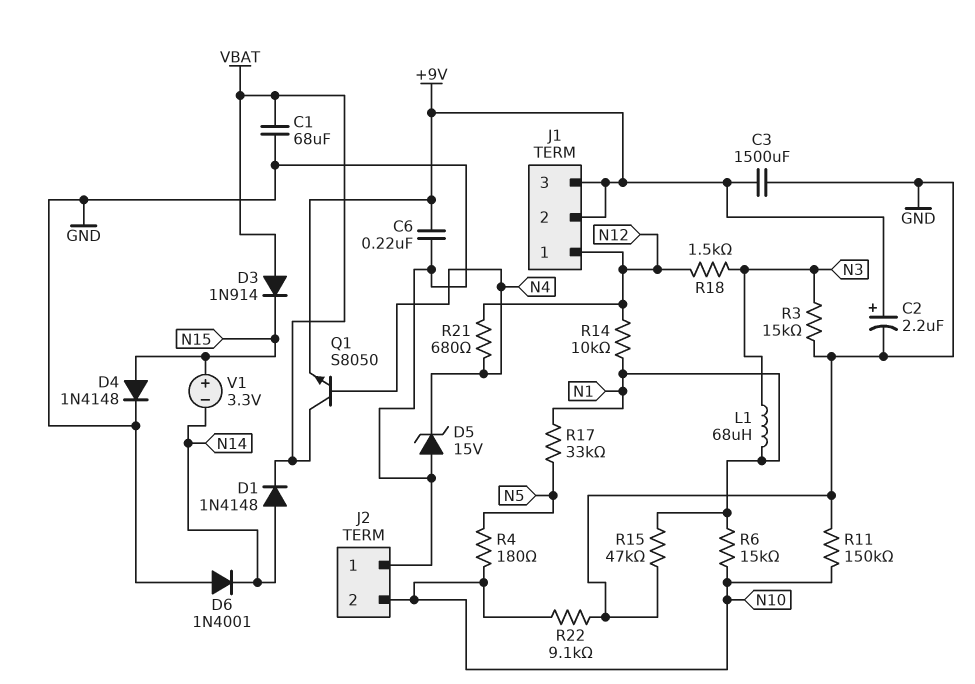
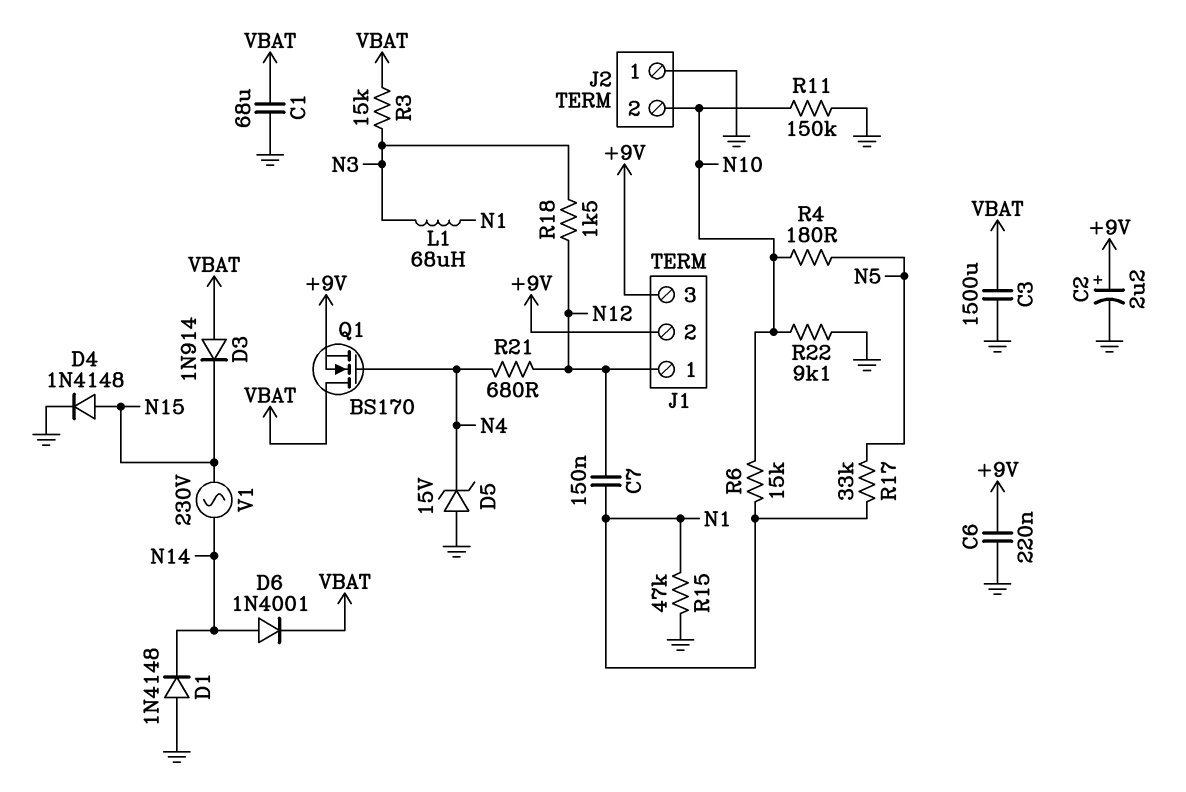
C3: 1500uF (+9V, GND) -> 1500uF (GND, VBAT)
C7: none -> 150nF (N1, N12)
D1: diode 1N4148 (A N14, K VBAT) -> diode 1N4148 (A GND, K N14)
D6: diode 1N4001 (A GND, K N14) -> diode 1N4001 (A N14, K VBAT)
Q1: NPN S8050 (B N4, C VBAT, E +9V) -> NMOS BS170 (G N4, D VBAT, S +9V)
R3: 15k (GND, N3) -> 15k (N3, VBAT)
R14: 10k (N1, N12) -> none
V1: 3.3V (plus N15, minus N14) -> AC 230V (N14, N15)

